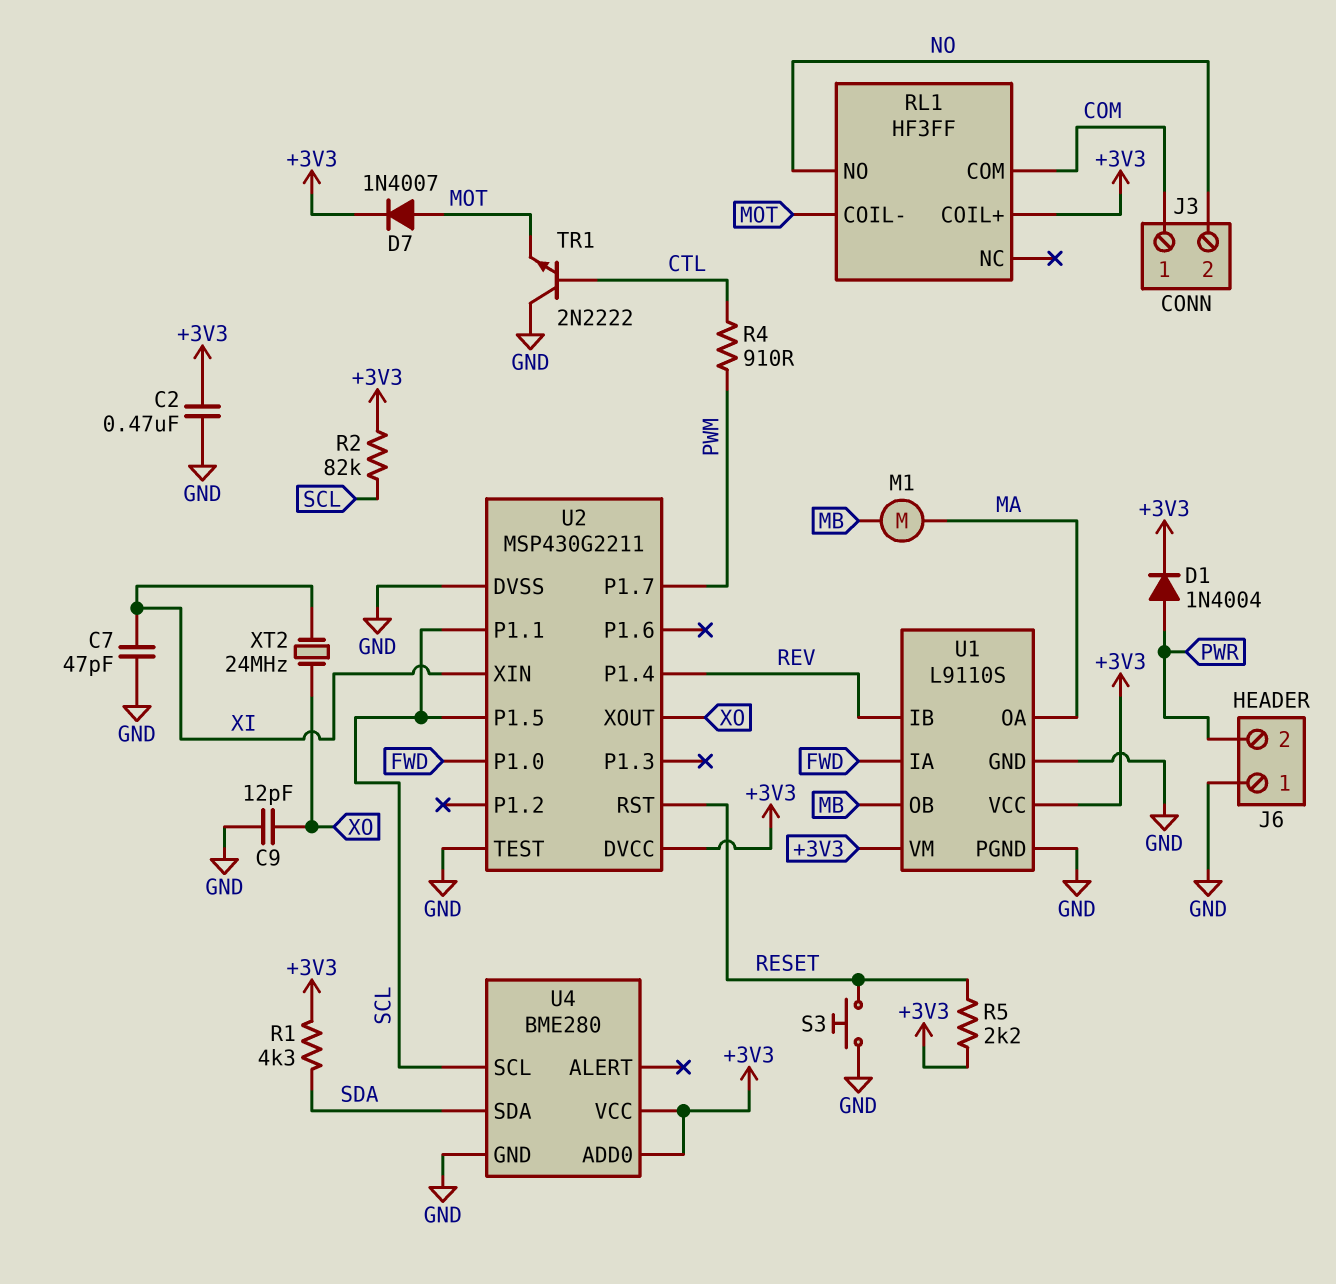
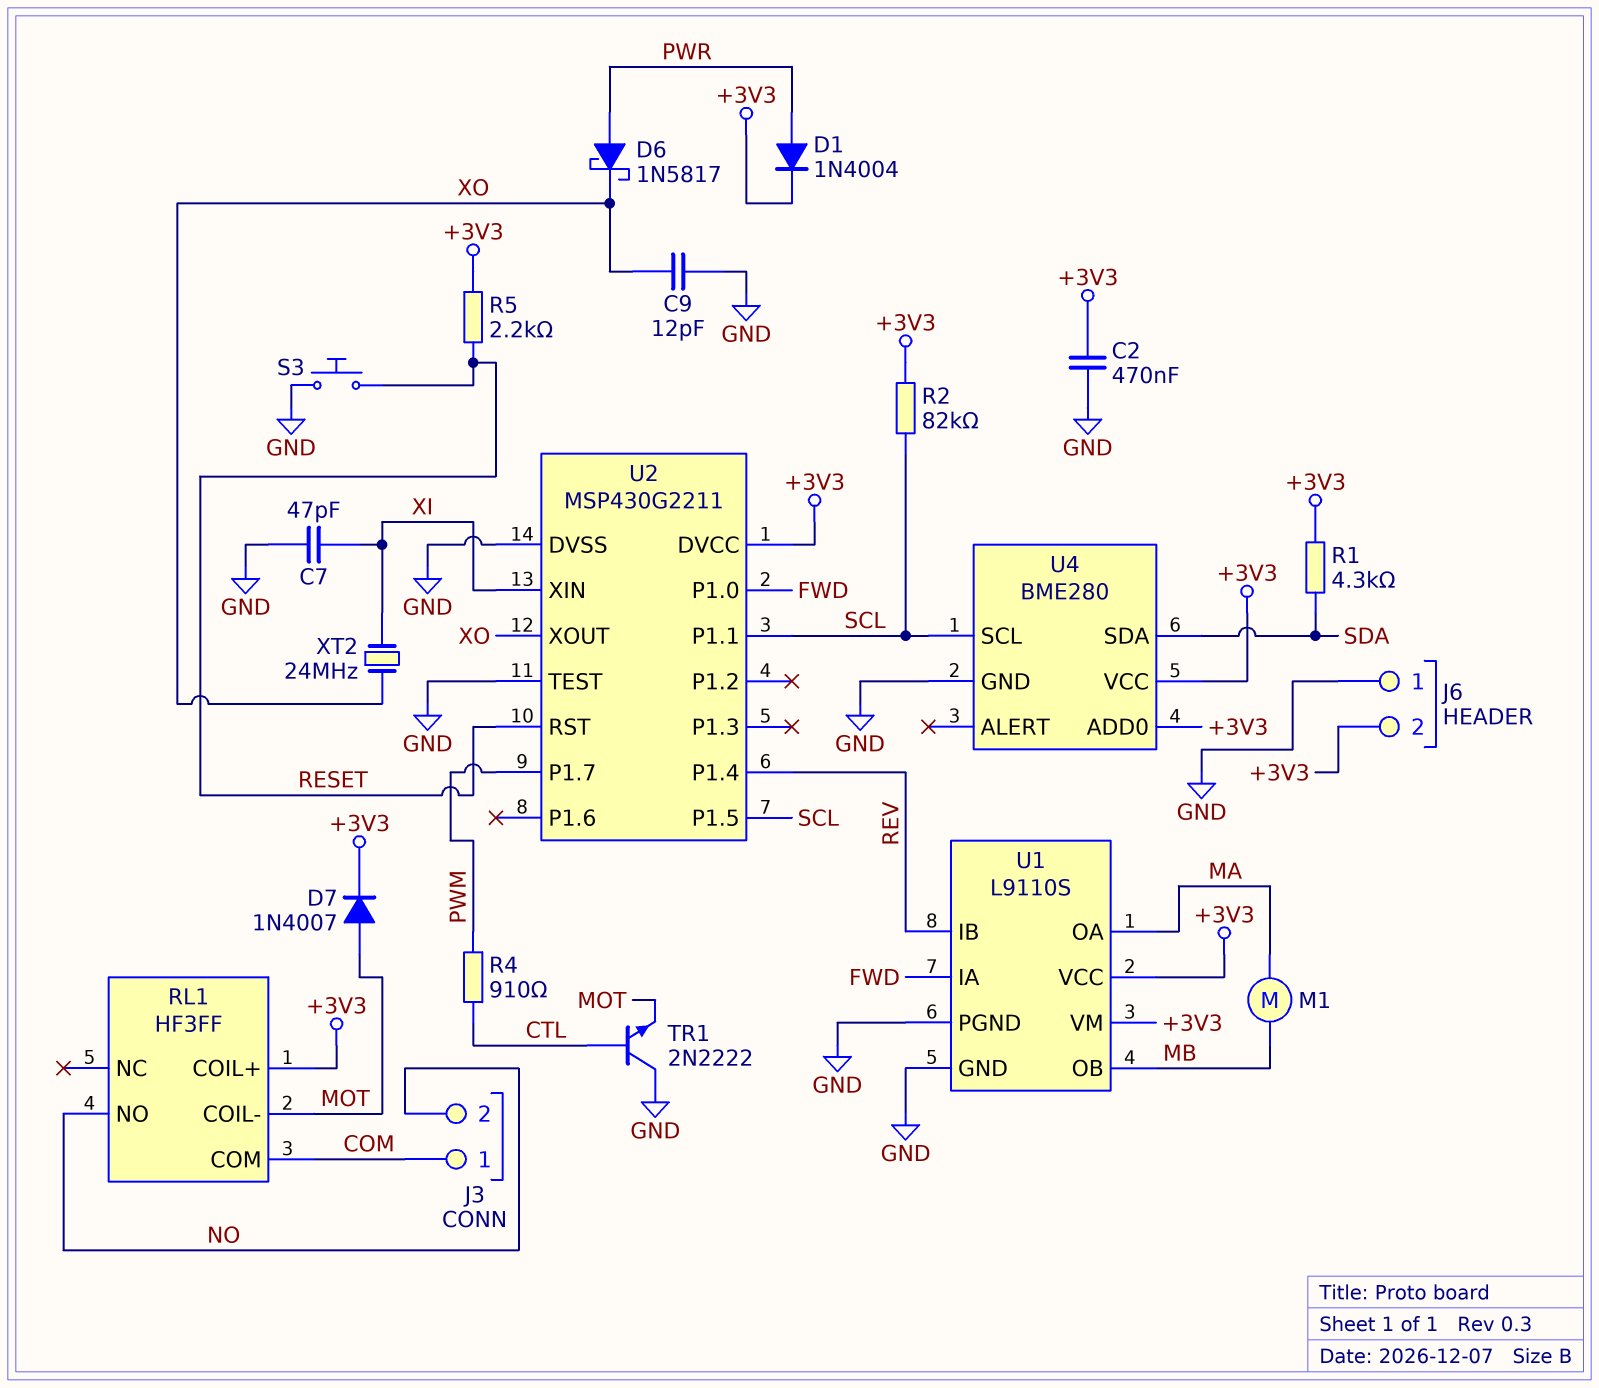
D6: none -> schottky 1N5817 (A PWR, K XO)
J6 pin 2: PWR -> +3V3

